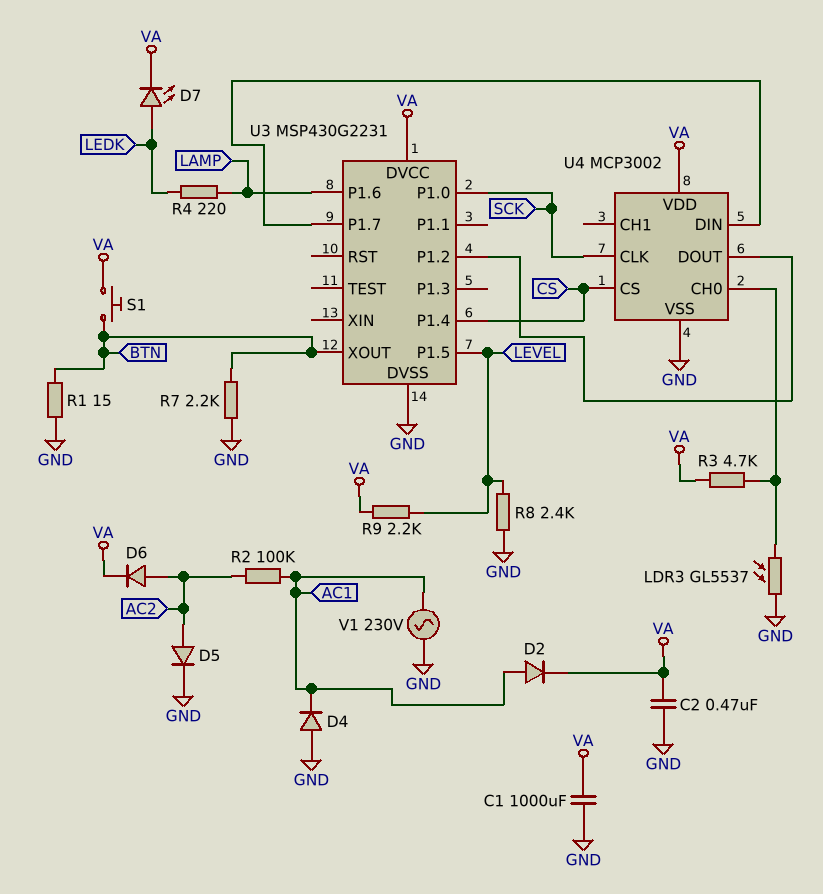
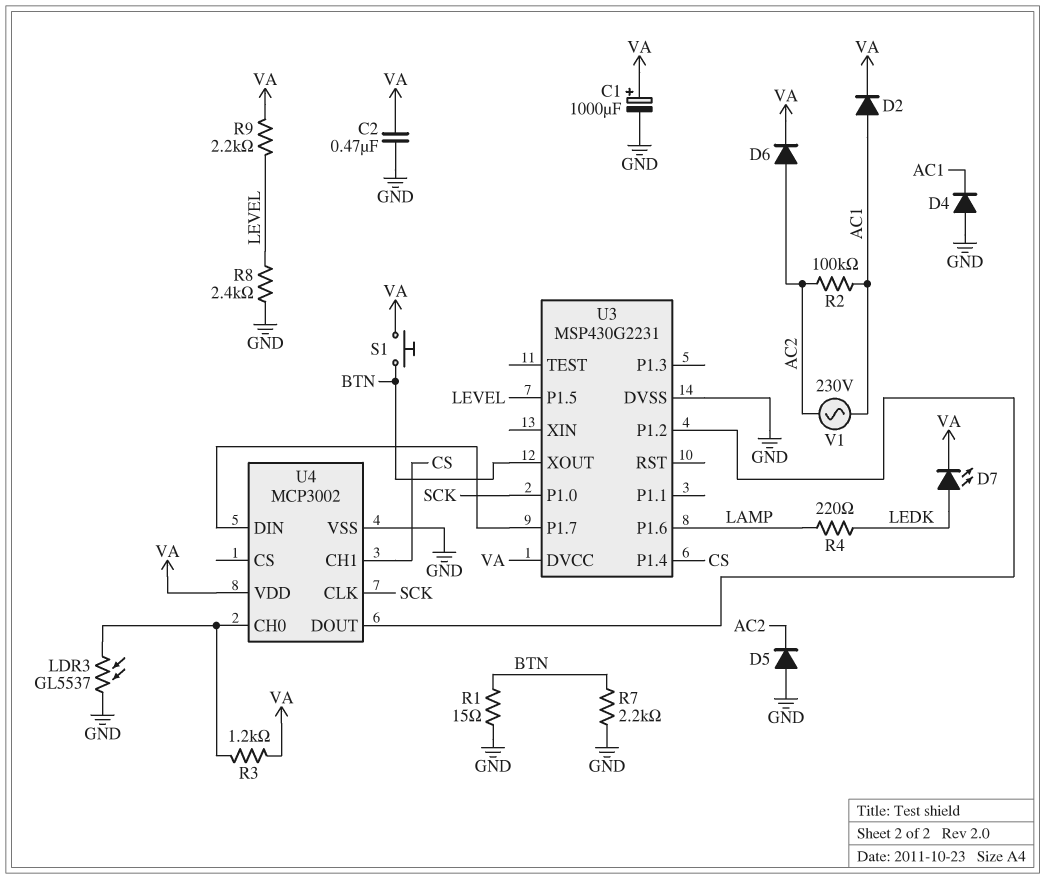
C1: 1000uF (GND, VA) -> 1000uF (plus VA, minus GND)
D5: diode (A AC2, K GND) -> diode (A GND, K AC2)
R3: 4.7k (U4/CH0, VA) -> 1.2k (U4/CH0, VA)
U4 pin CH1: none -> CS
U4 pin CS: CS -> none
V1: AC 230V (AC1, GND) -> AC 230V (AC1, AC2)

